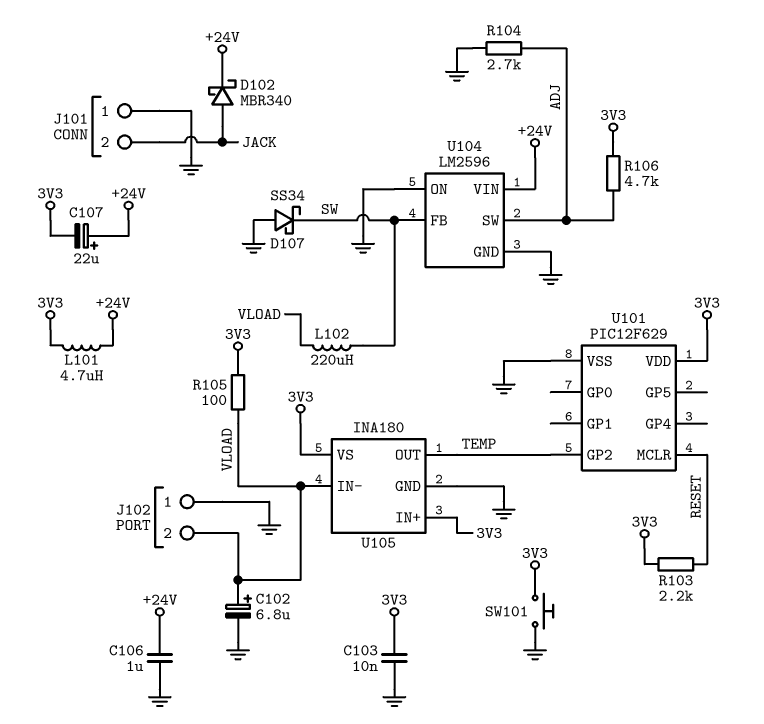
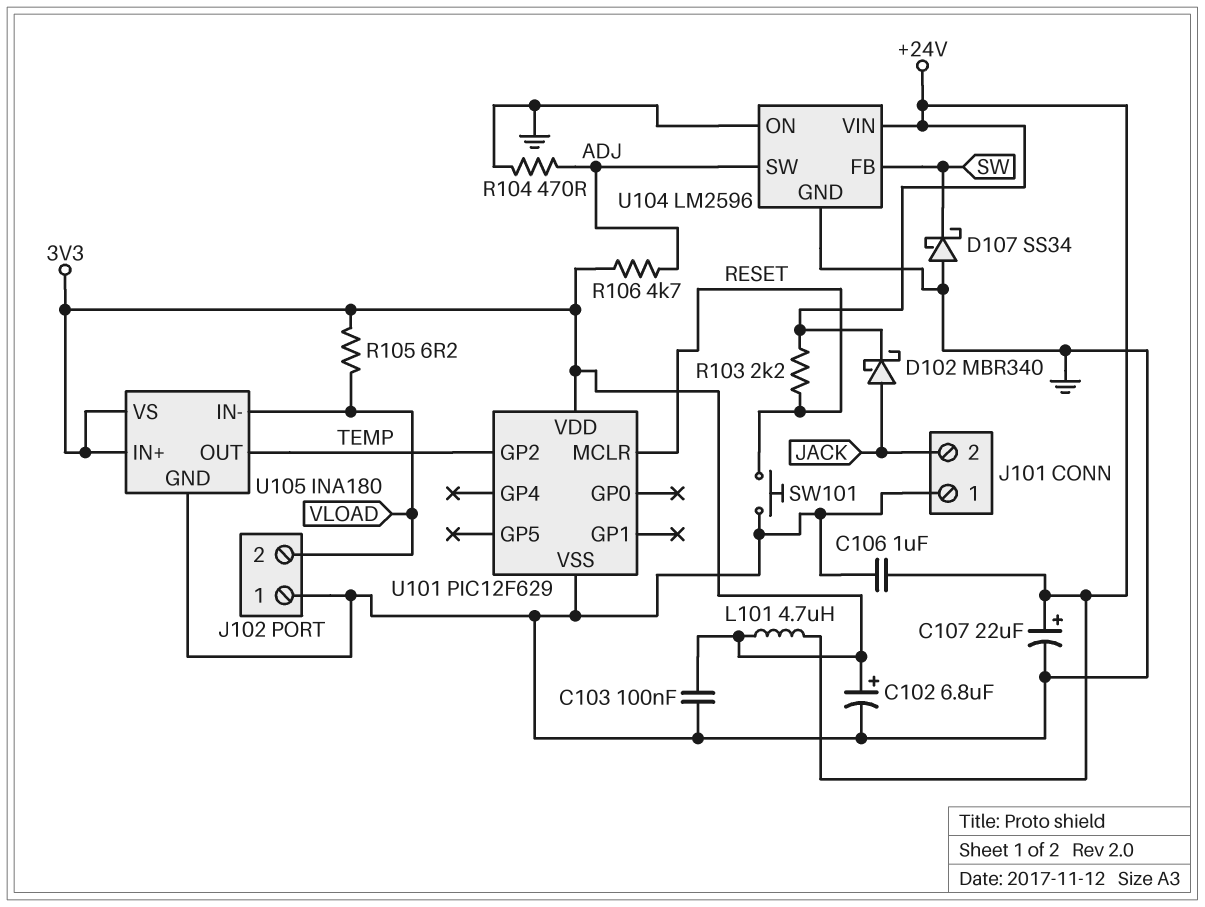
C102: 6.8uF (plus VLOAD, minus GND) -> 6.8uF (plus 3V3, minus GND)
C103: 10nF (3V3, GND) -> 100nF (3V3, GND)
C107: 22uF (plus +24V, minus 3V3) -> 22uF (plus +24V, minus GND)
L102: 220uH (SW, VLOAD) -> none
R103: 2.2k (3V3, RESET) -> 2.2k (+24V, RESET)
R104: 2.7k (ADJ, GND) -> 470 (ADJ, GND)
R105: 100 (3V3, VLOAD) -> 6.2 (3V3, VLOAD)
SW101: button (3V3, GND) -> button (GND, RESET)

